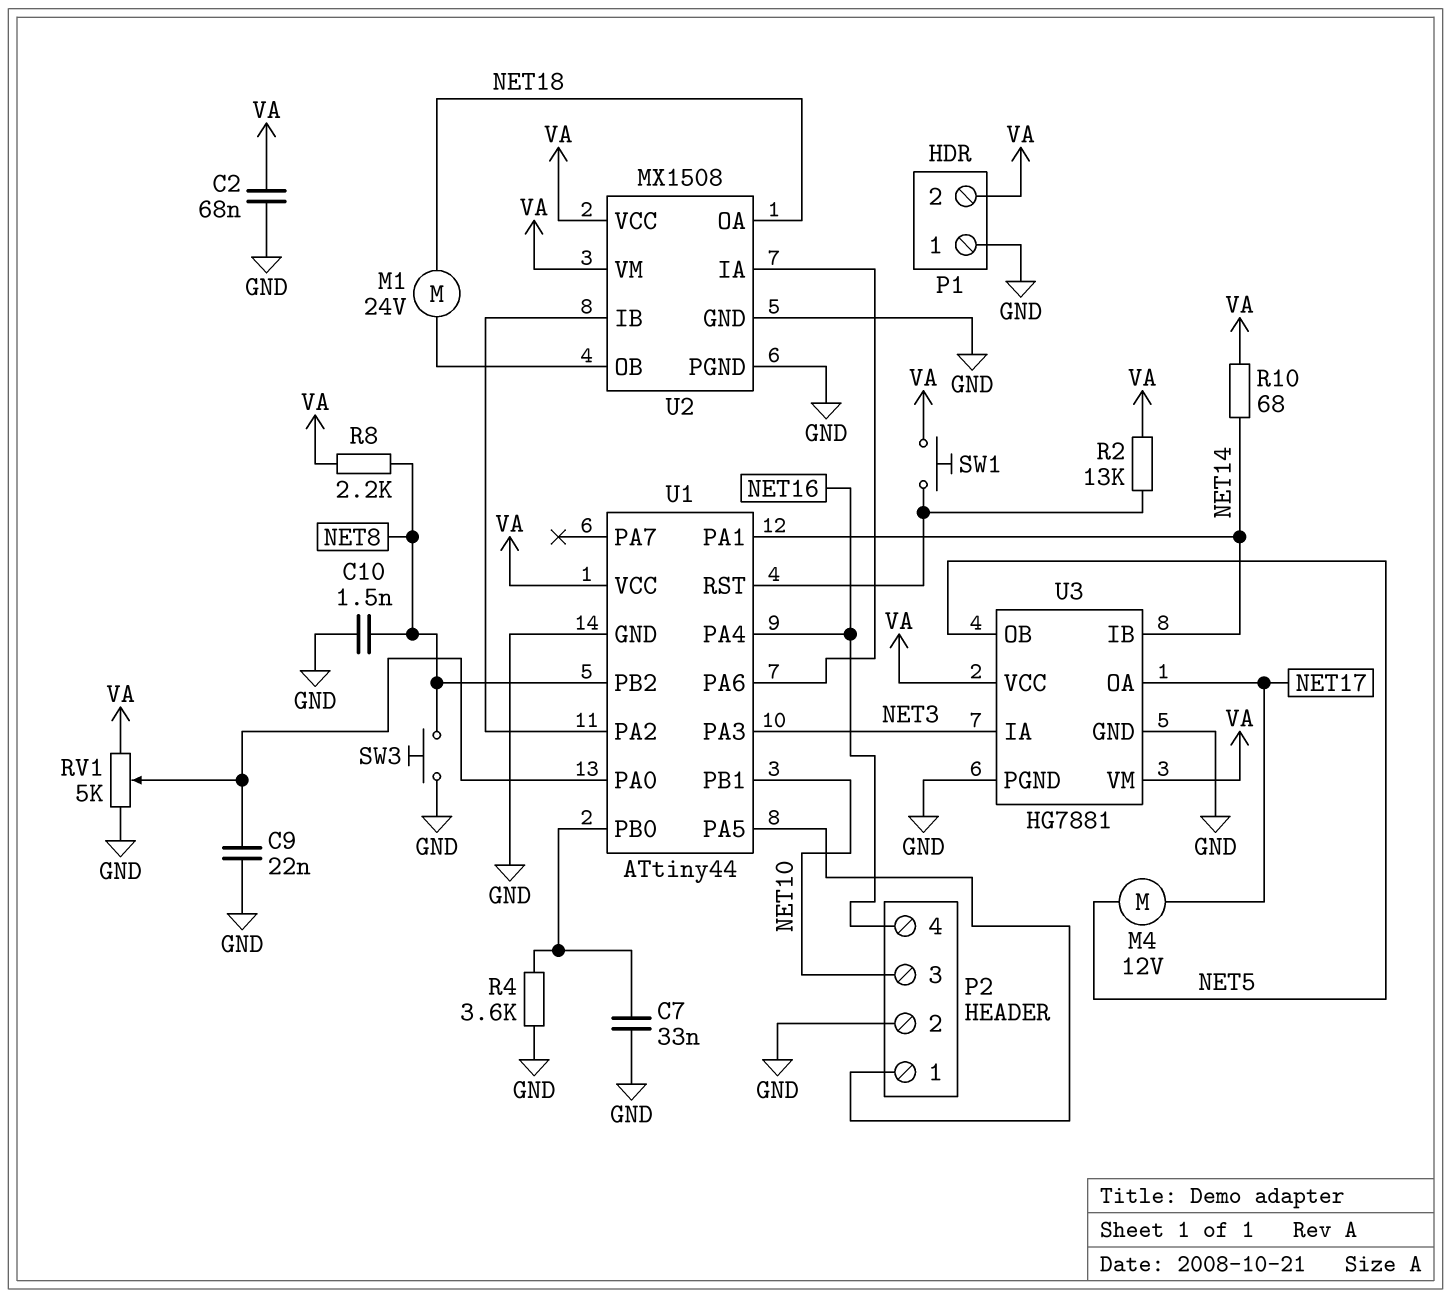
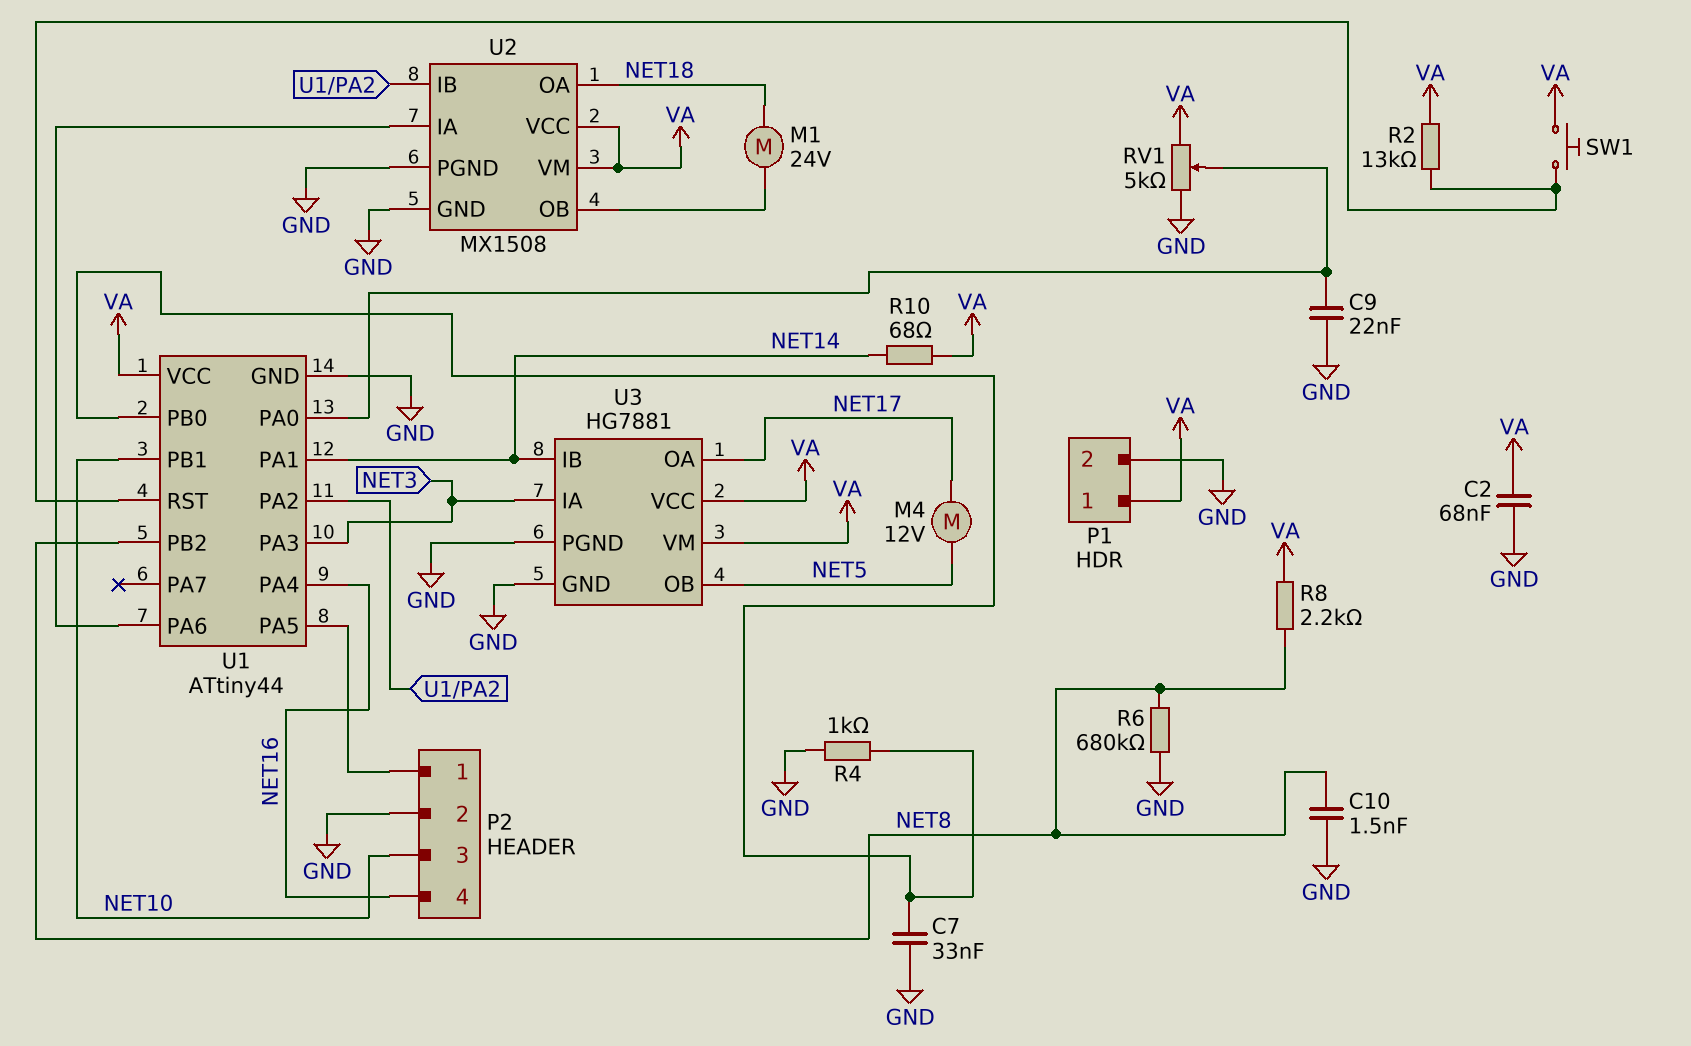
P1 pin 1: GND -> VA
P1 pin 2: VA -> GND
R4: 3.6k (GND, U1/PB0) -> 1k (GND, U1/PB0)
R6: none -> 680k (GND, NET8)
SW3: button (GND, NET8) -> none

